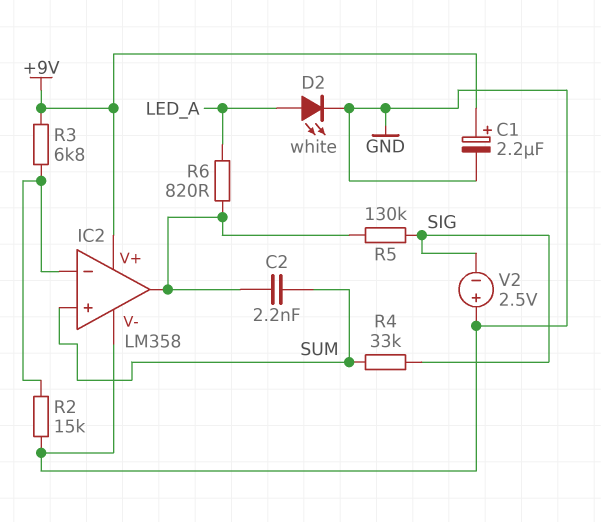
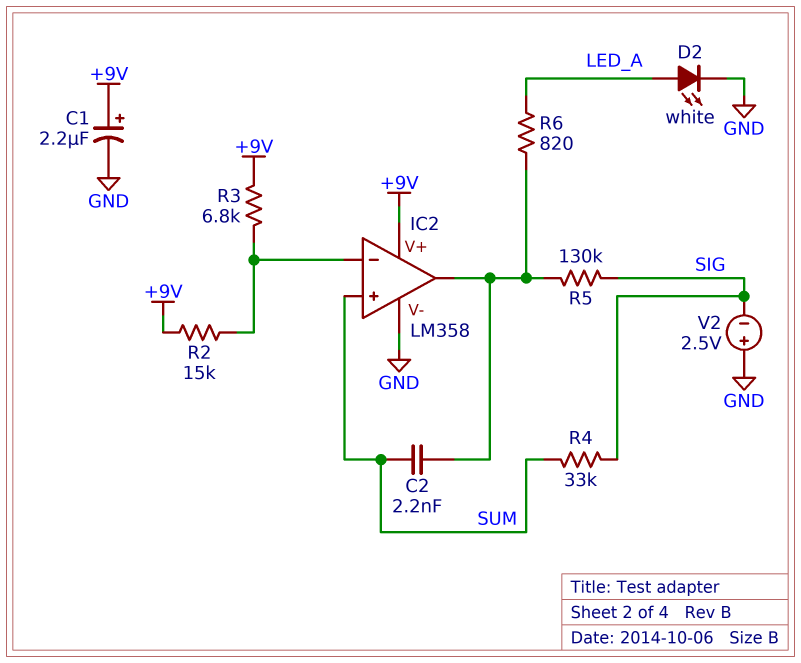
R2: 15k (GND, IC2/in-) -> 15k (+9V, IC2/in-)

